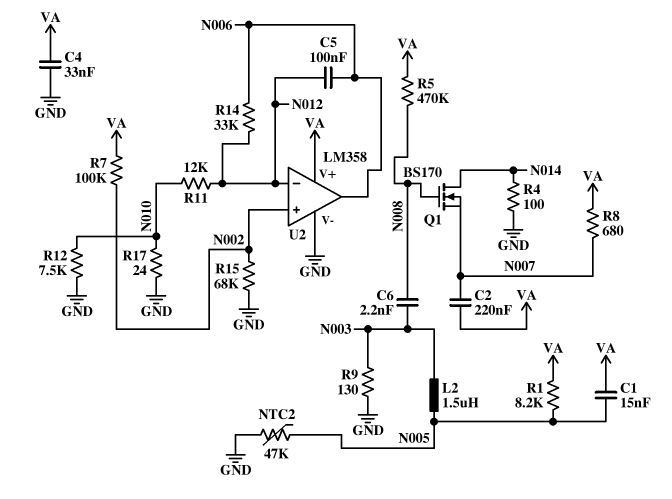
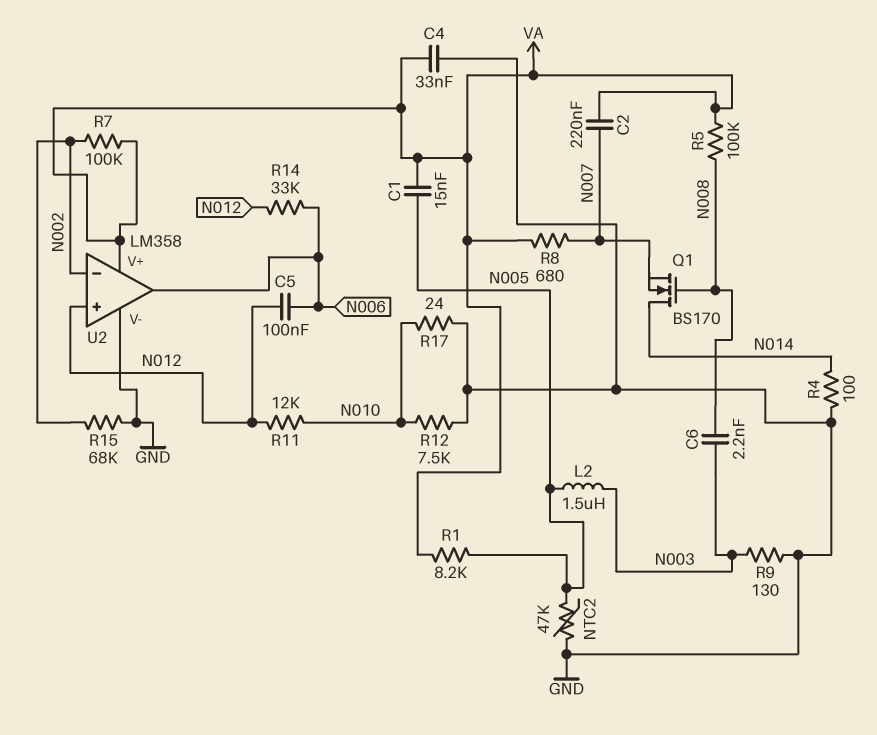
R5: 470k (N008, VA) -> 100k (N008, VA)
U2 pin in+: N002 -> N012
U2 pin in-: N012 -> N002

